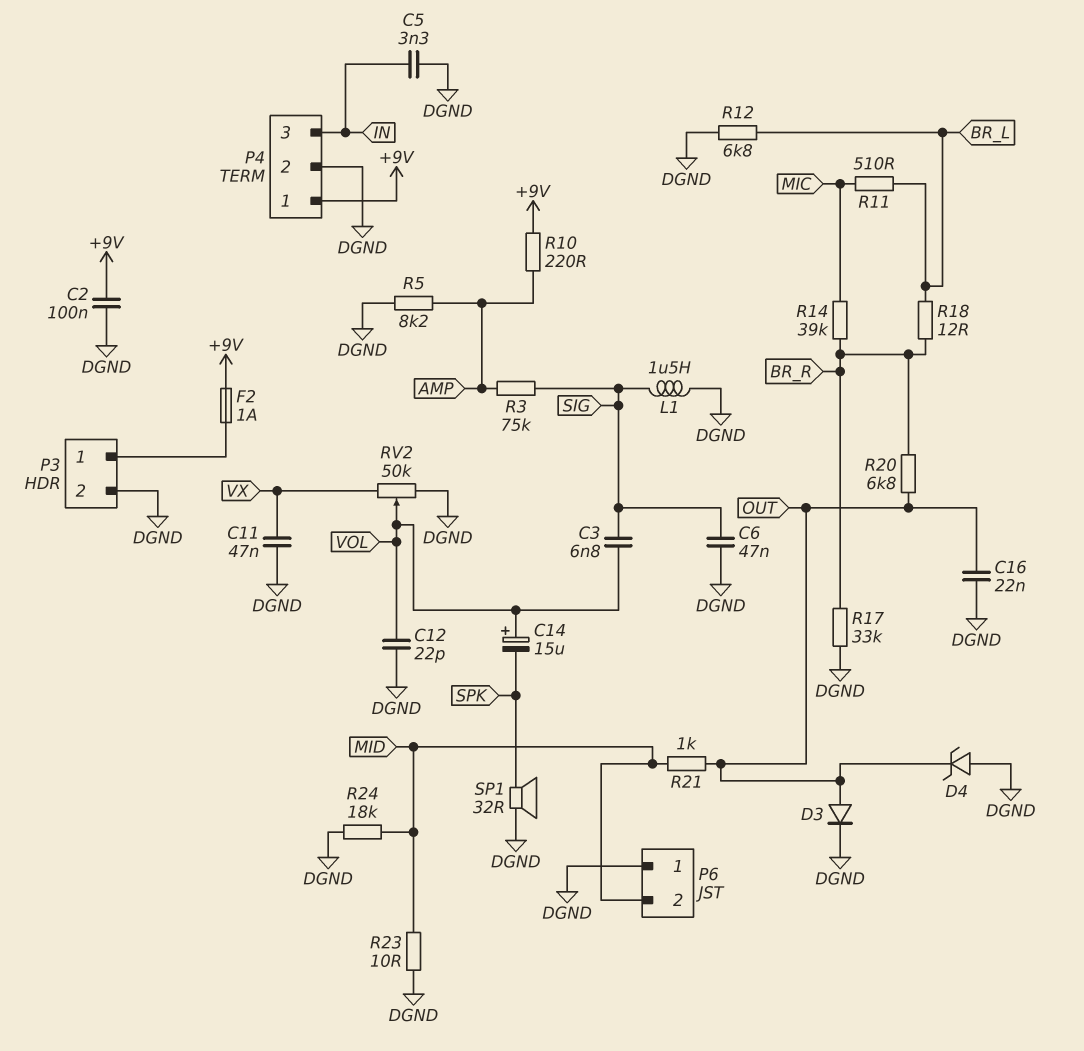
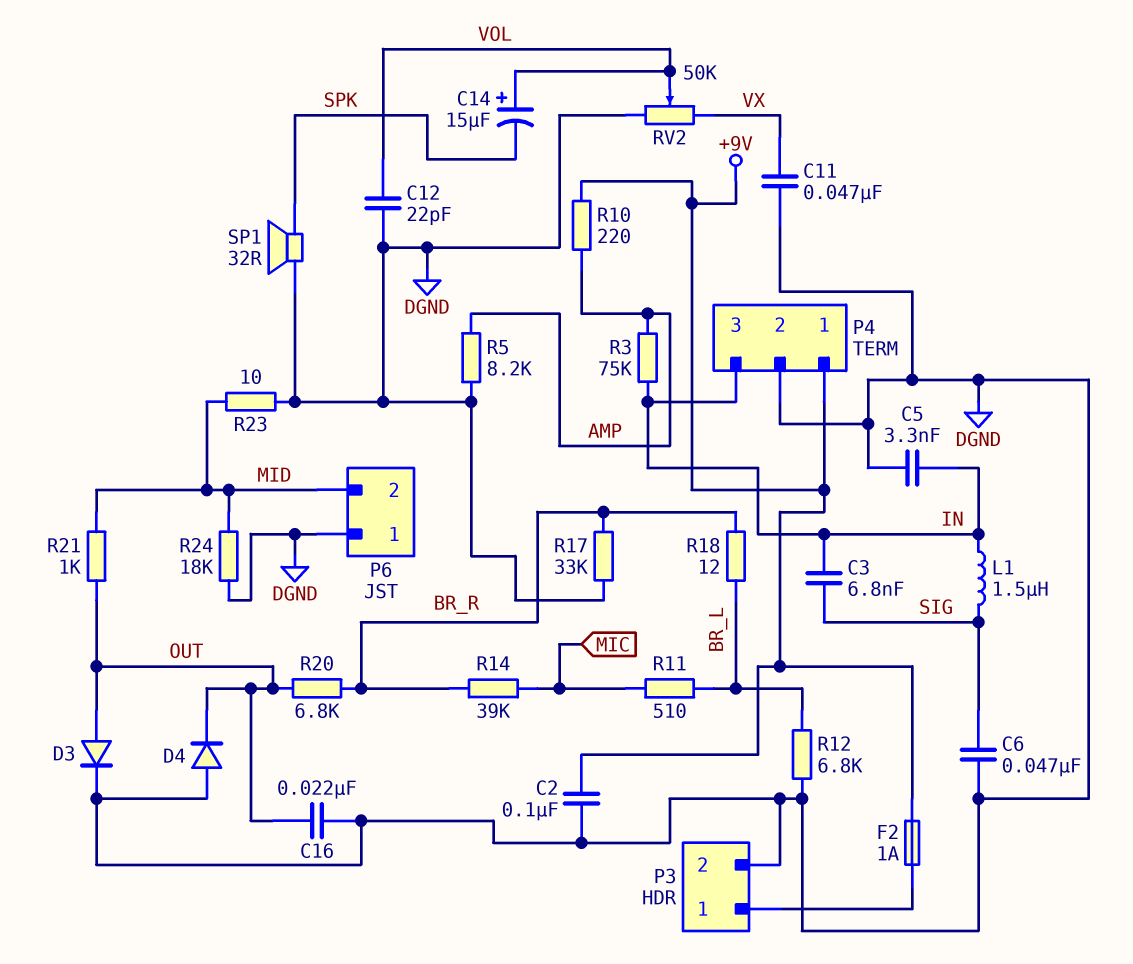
C3: 6.8nF (SIG, VOL) -> 6.8nF (IN, SIG)
D4: zener (A DGND, K OUT) -> diode (A DGND, K OUT)
L1: 1.5uH (DGND, SIG) -> 1.5uH (IN, SIG)
R3: 75k (AMP, SIG) -> 75k (AMP, IN)

